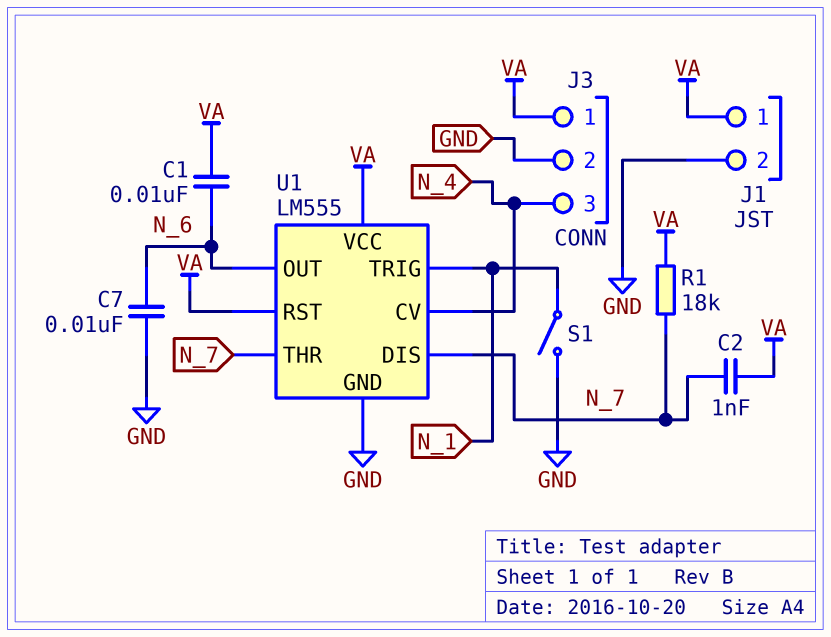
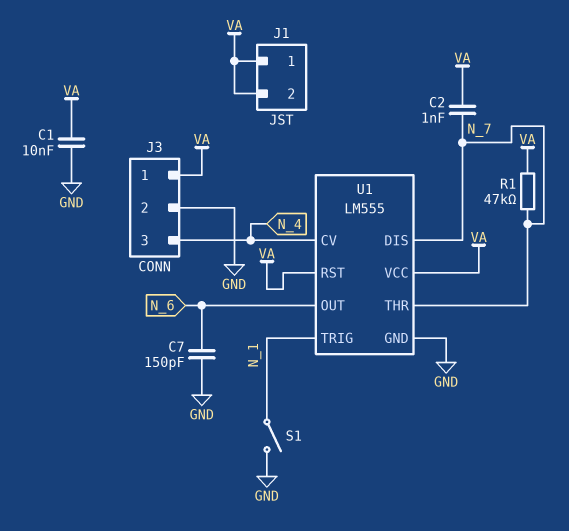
C1: 10nF (N_6, VA) -> 10nF (GND, VA)
C7: 10nF (GND, N_6) -> 150pF (GND, N_6)
J1 pin 2: GND -> VA
R1: 18k (N_7, VA) -> 47k (N_7, VA)

